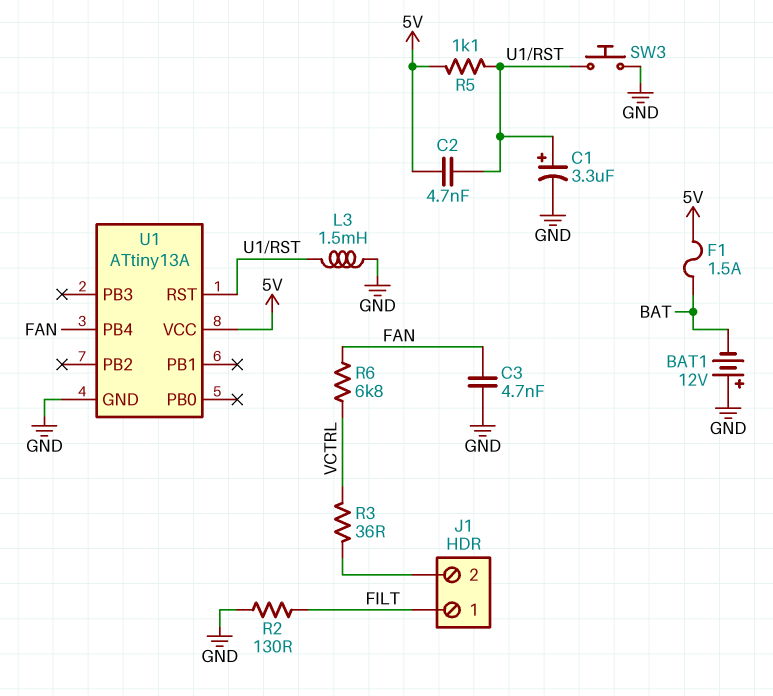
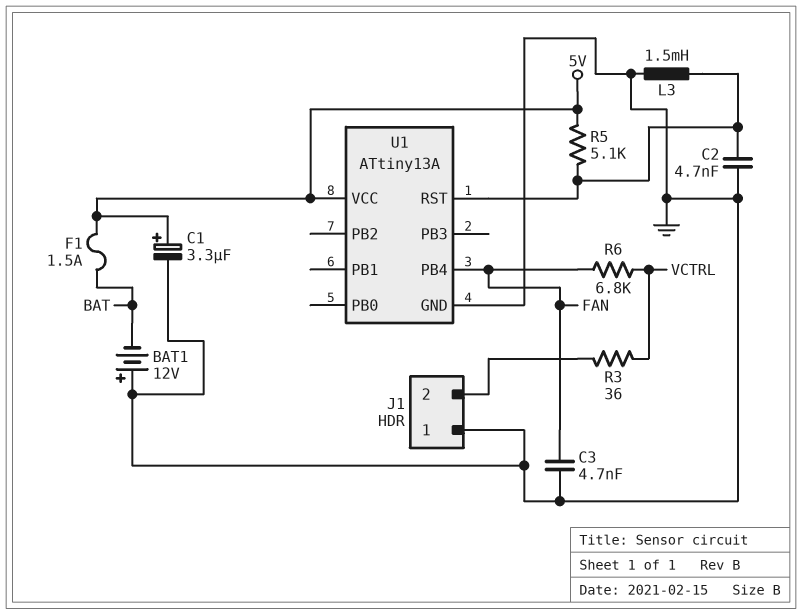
C1: 3.3uF (plus U1/RST, minus GND) -> 3.3uF (plus 5V, minus GND)
C2: 4.7nF (5V, U1/RST) -> 4.7nF (GND, U1/RST)
J1 pin 1: FILT -> GND
R2: 130 (FILT, GND) -> none
R5: 1.1k (5V, U1/RST) -> 5.1k (5V, U1/RST)
SW3: button (GND, U1/RST) -> none

